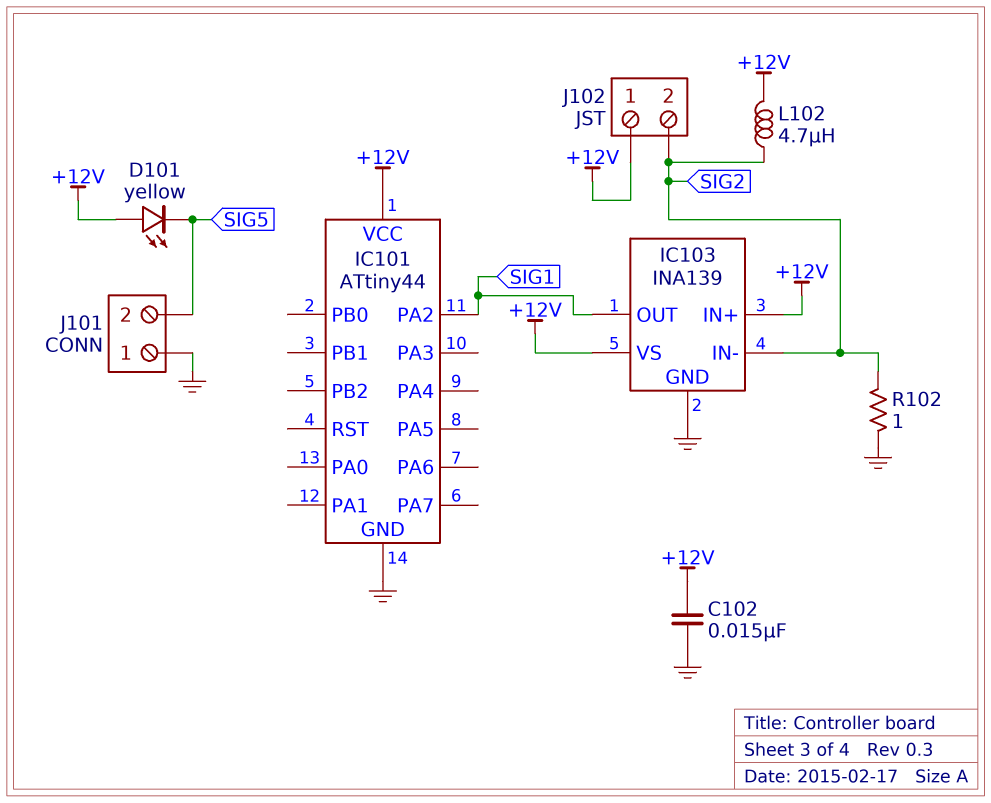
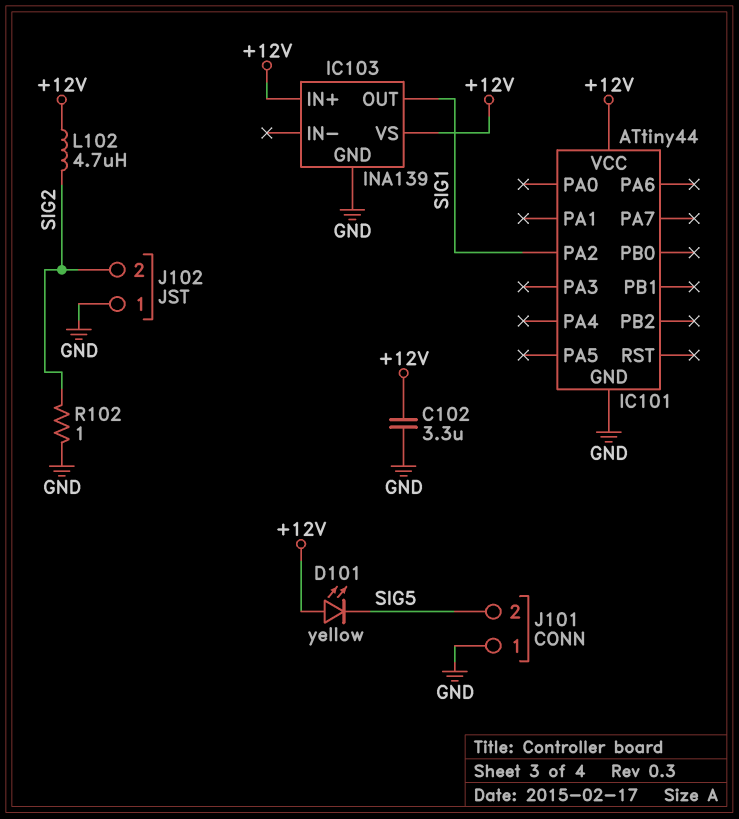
C102: 15nF (+12V, GND) -> 3.3uF (+12V, GND)
IC103 pin IN-: SIG2 -> none
J102 pin 1: +12V -> GND

